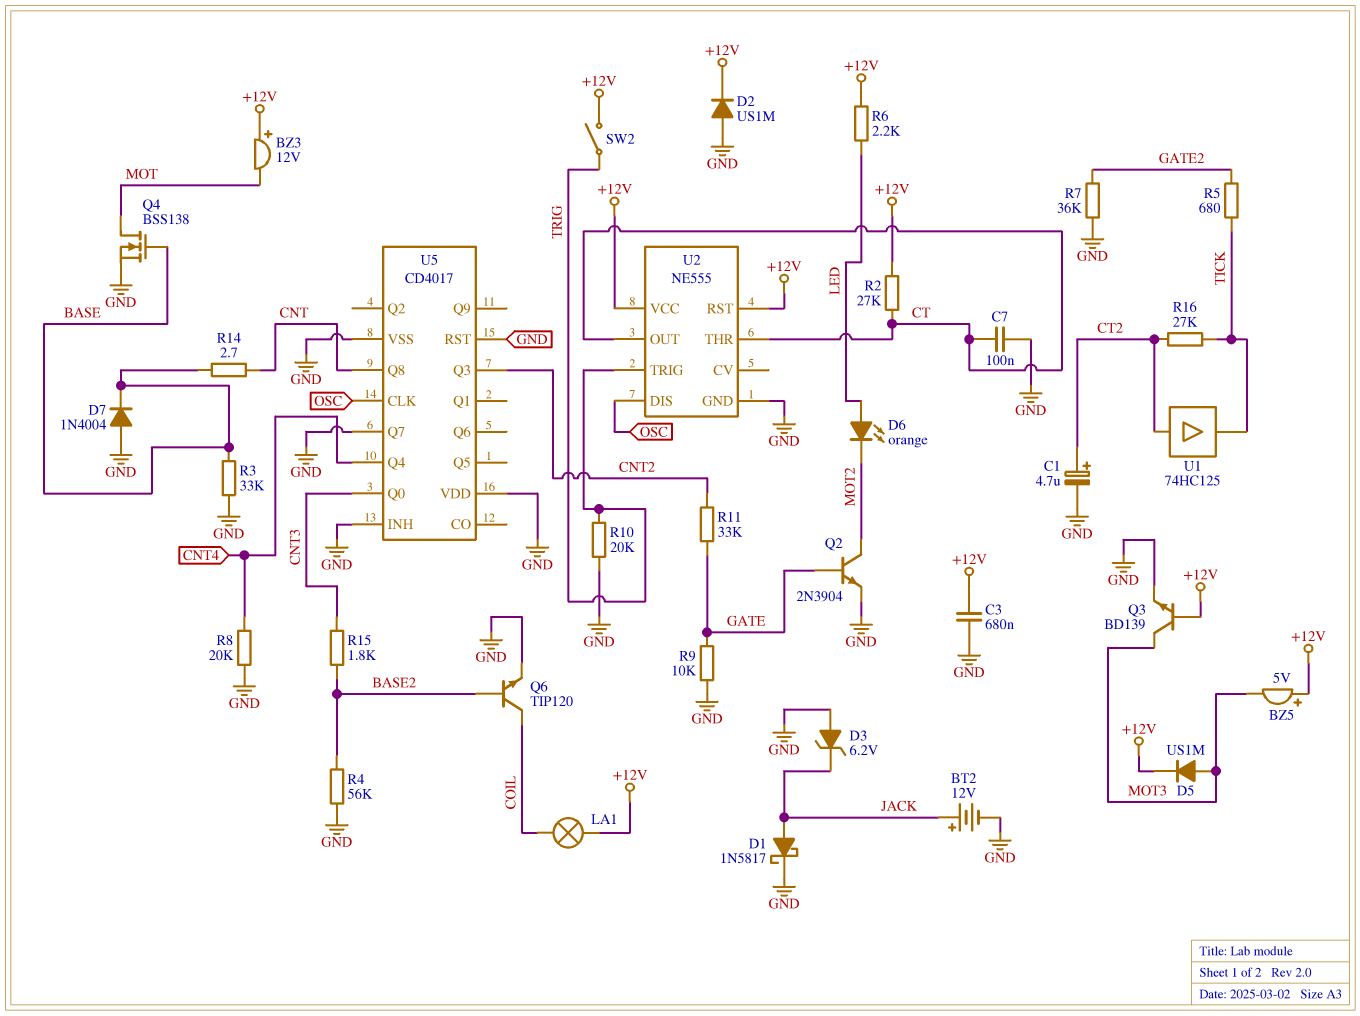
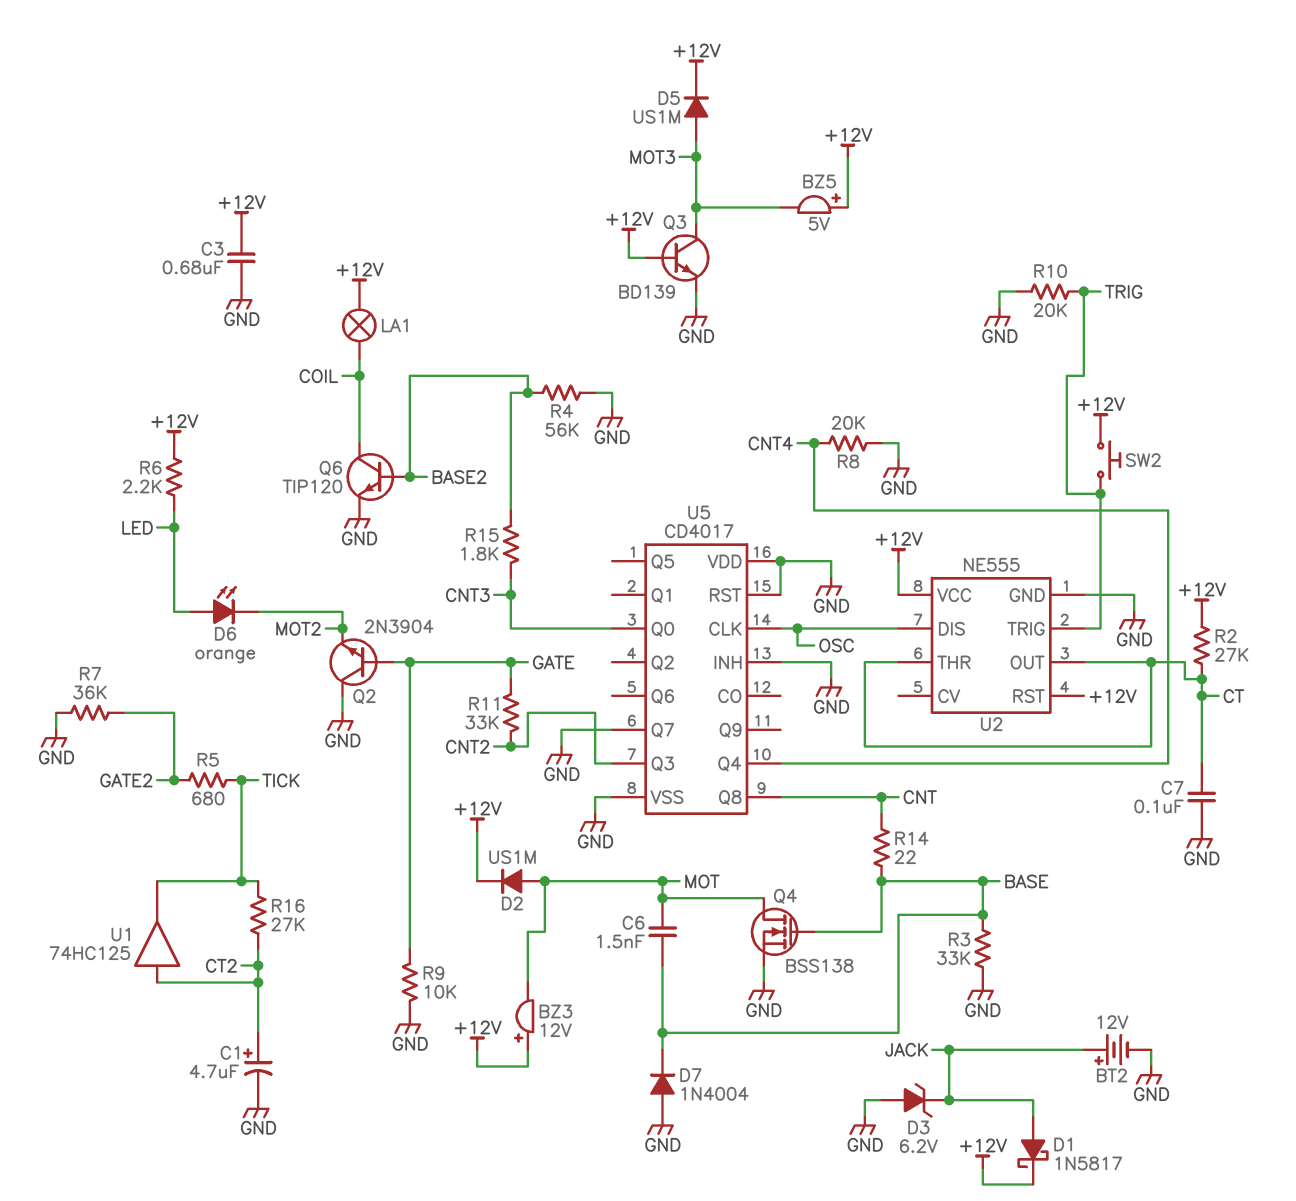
C6: none -> 1.5nF (BASE, MOT)
D1: schottky 1N5817 (A JACK, K GND) -> schottky 1N5817 (A JACK, K +12V)
D2: diode US1M (A GND, K +12V) -> diode US1M (A MOT, K +12V)
Q2: NPN 2N3904 (B GATE, C MOT2, E GND) -> NPN 2N3904 (B GATE, C GND, E MOT2)
R14: 2.7 (BASE, CNT) -> 22 (BASE, CNT)
SW2: switch (+12V, TRIG) -> button (+12V, TRIG)

